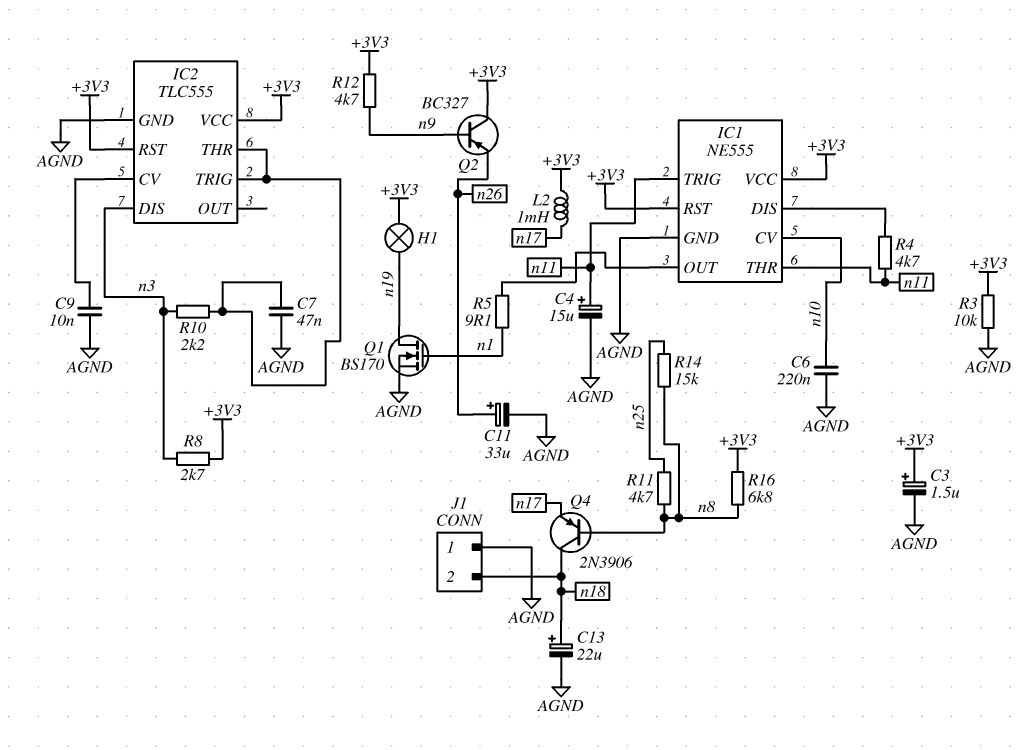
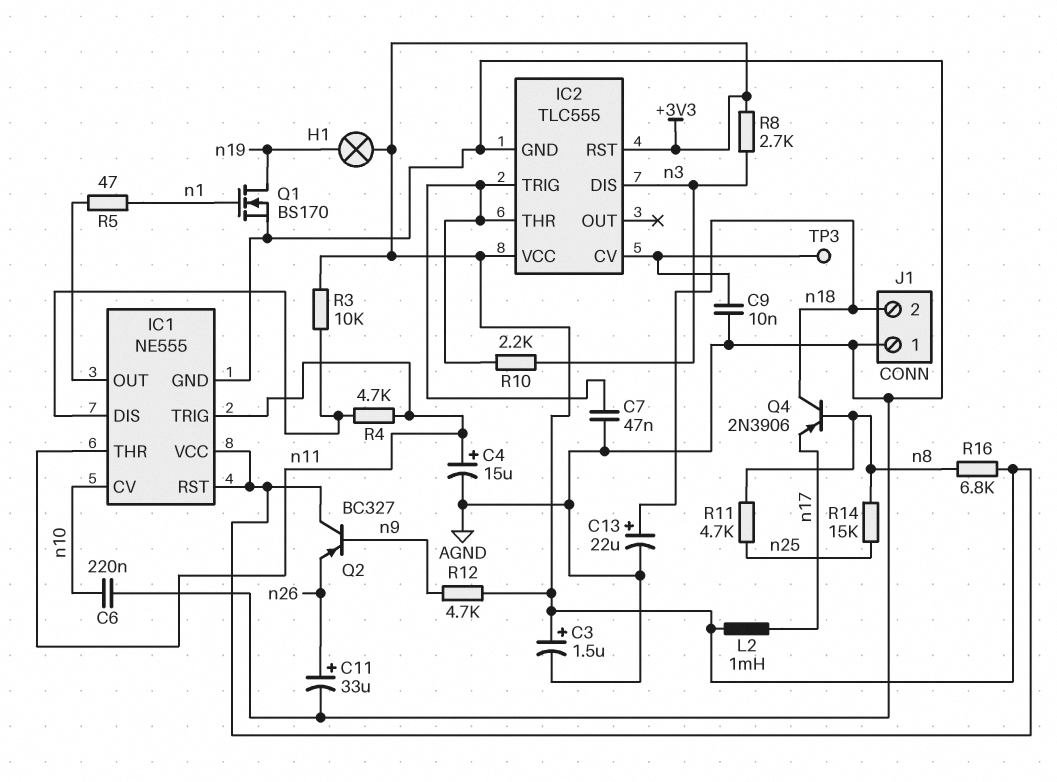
R3: 10k (+3V3, AGND) -> 10k (+3V3, IC1/DIS)
R5: 9.1 (IC1/OUT, n1) -> 47 (IC1/OUT, n1)
TP3: none -> test point (IC2/CV)

